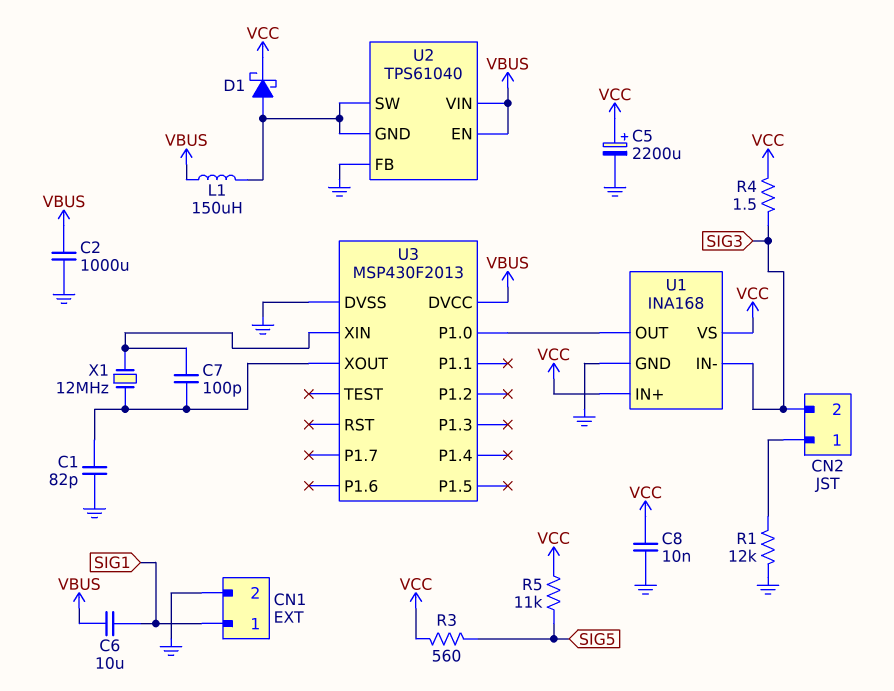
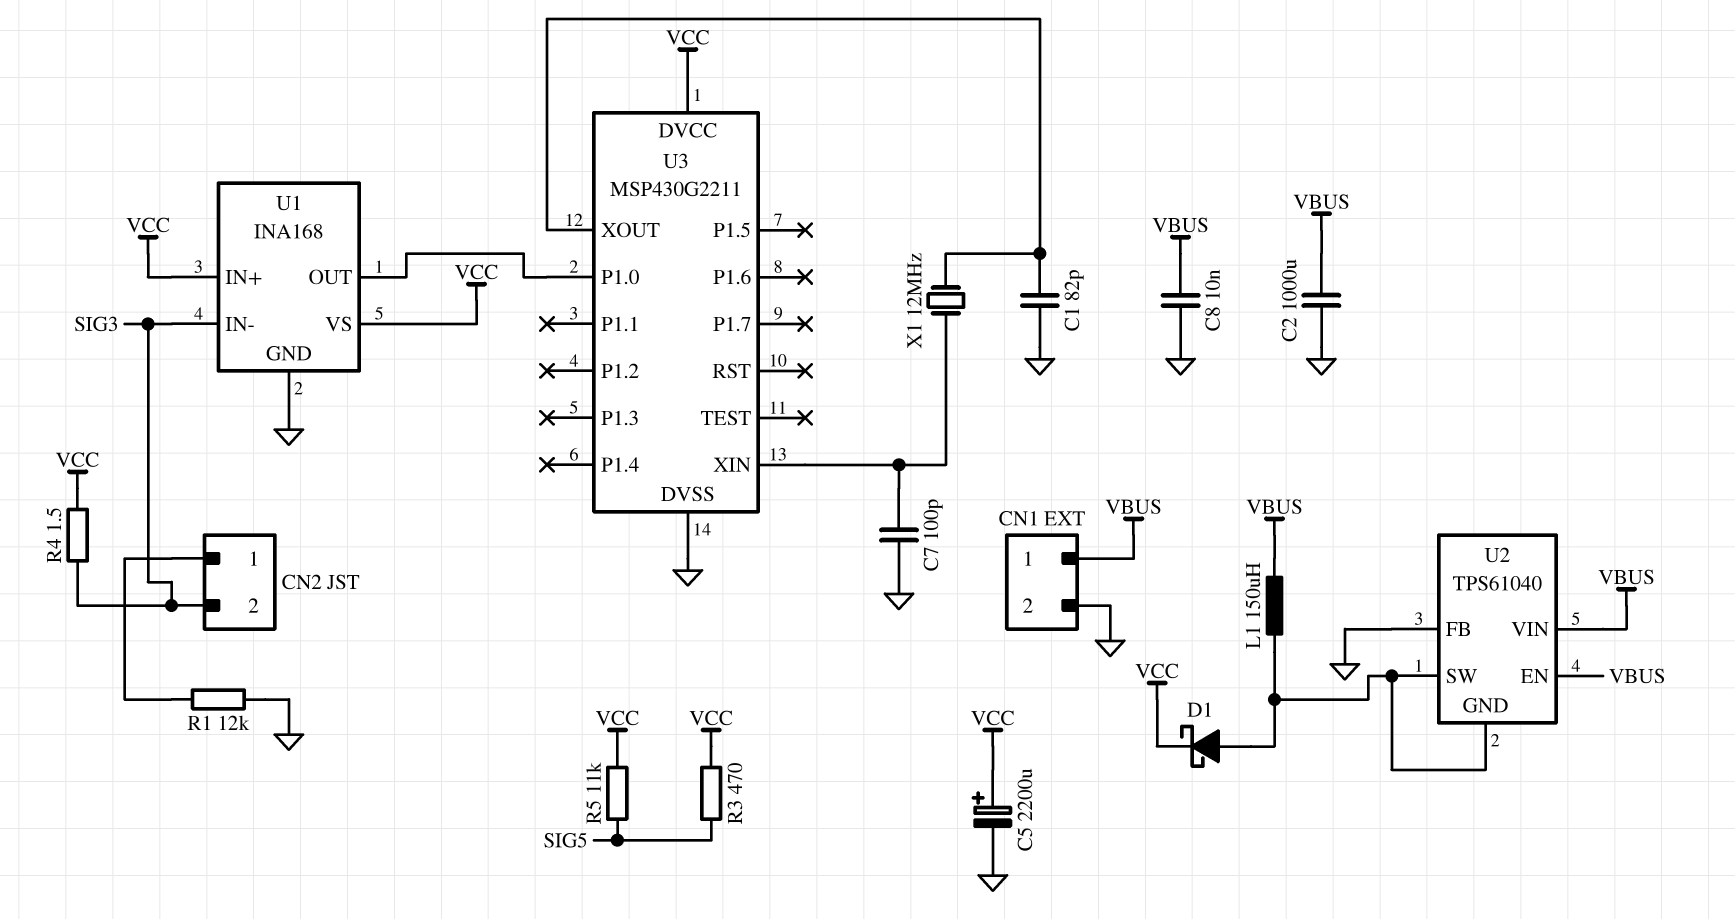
C6: 10uF (SIG1, VBUS) -> none
C7: 100pF (U3/XIN, U3/XOUT) -> 100pF (GND, U3/XIN)
C8: 10nF (GND, VCC) -> 10nF (GND, VBUS)
CN1 pin 1: SIG1 -> VBUS
R3: 560 (SIG5, VCC) -> 470 (SIG5, VCC)
U3: MSP430F2013 -> MSP430G2211
U3 pin DVCC: VBUS -> VCC

